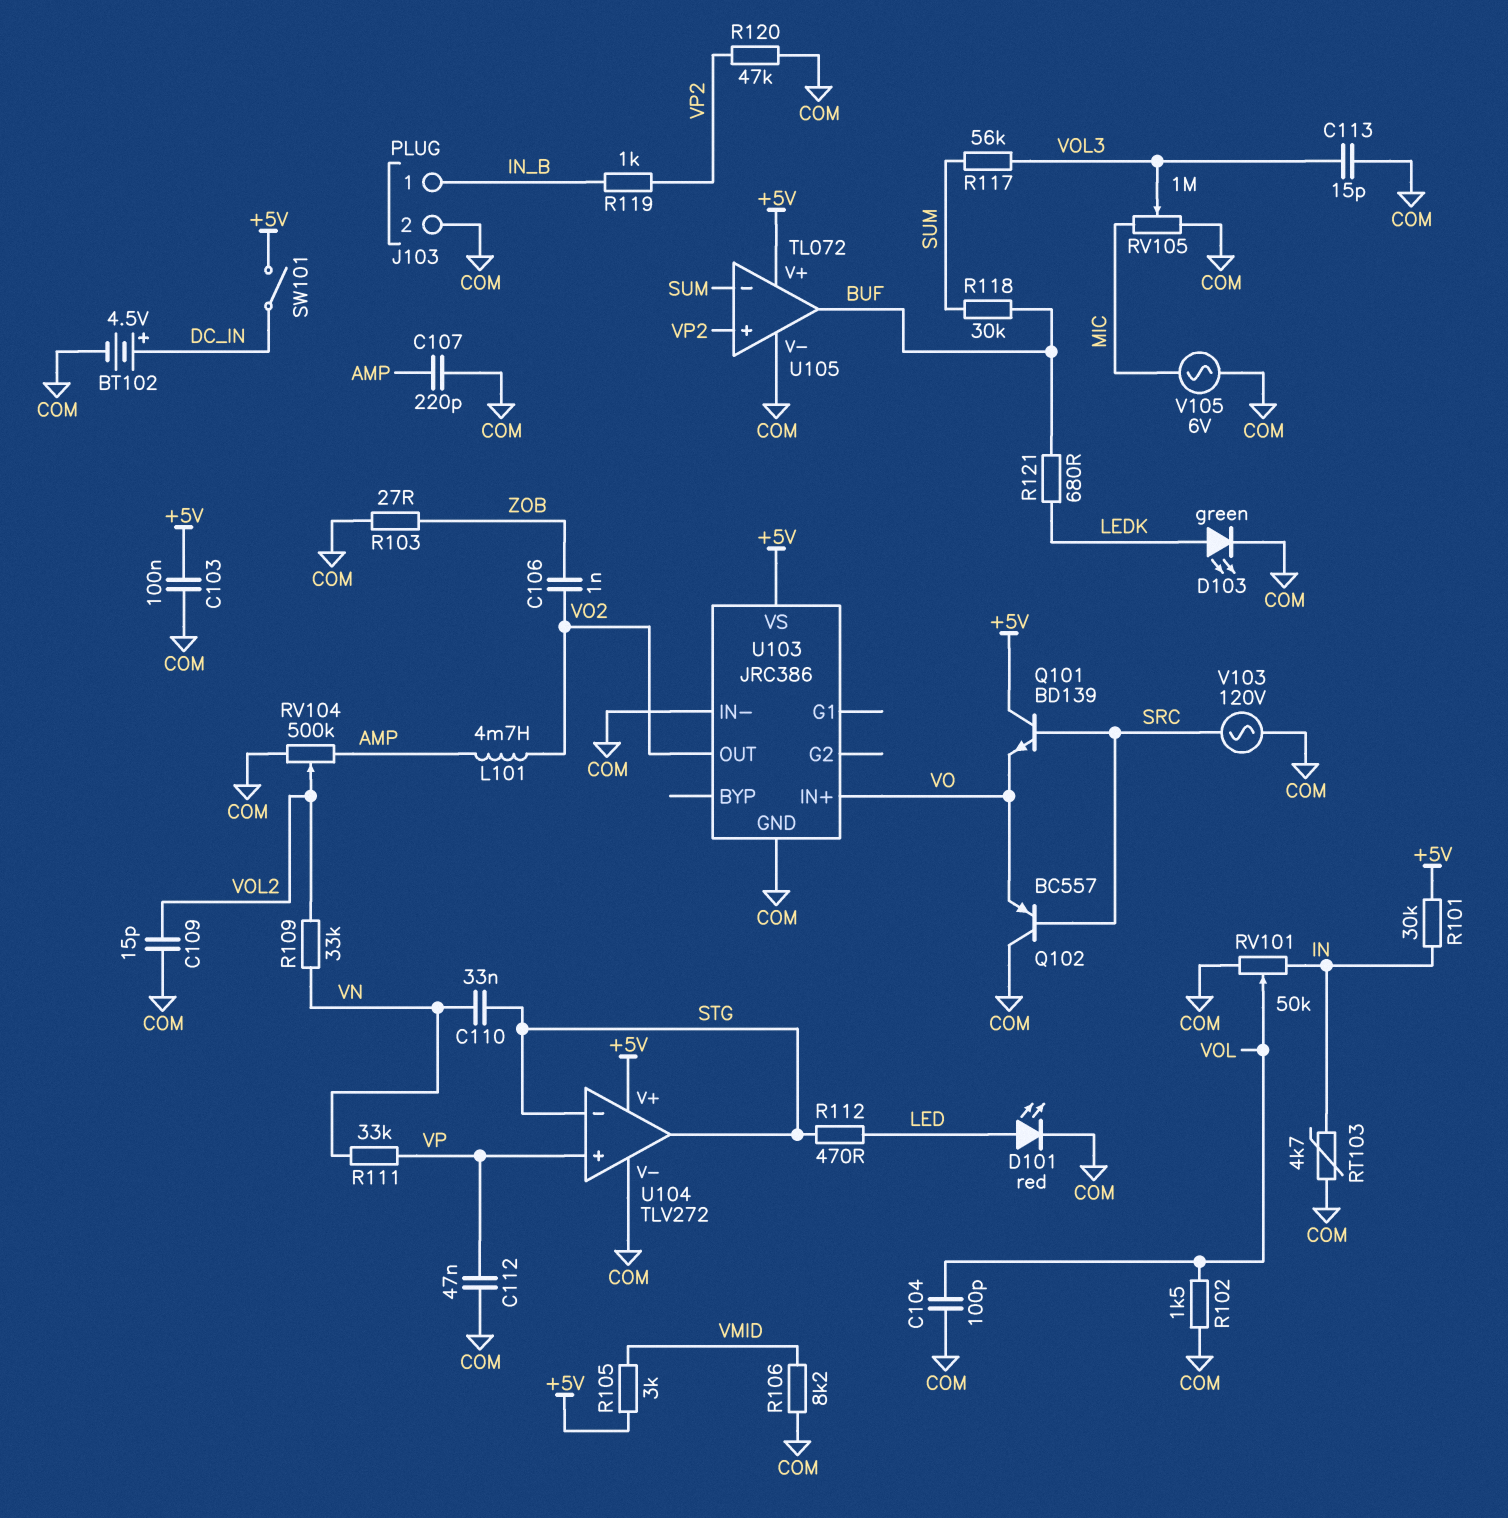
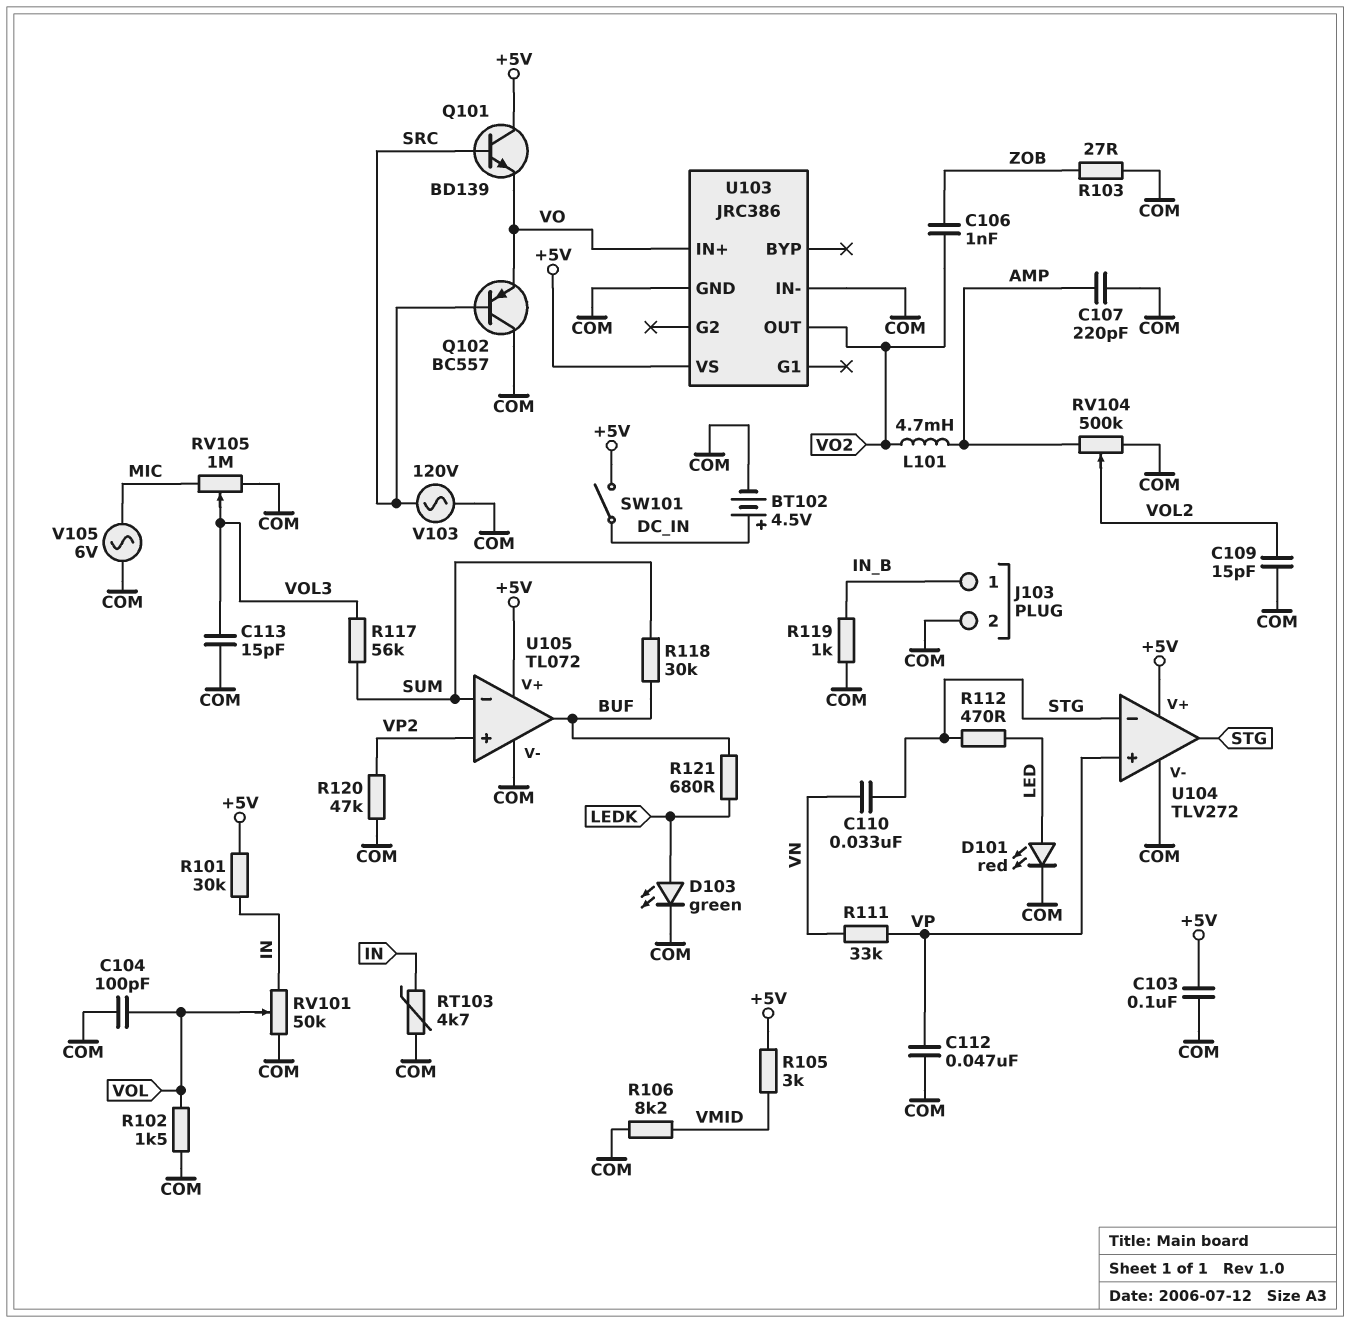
R109: 33k (VN, VOL2) -> none
R119: 1k (IN_B, VP2) -> 1k (COM, IN_B)

